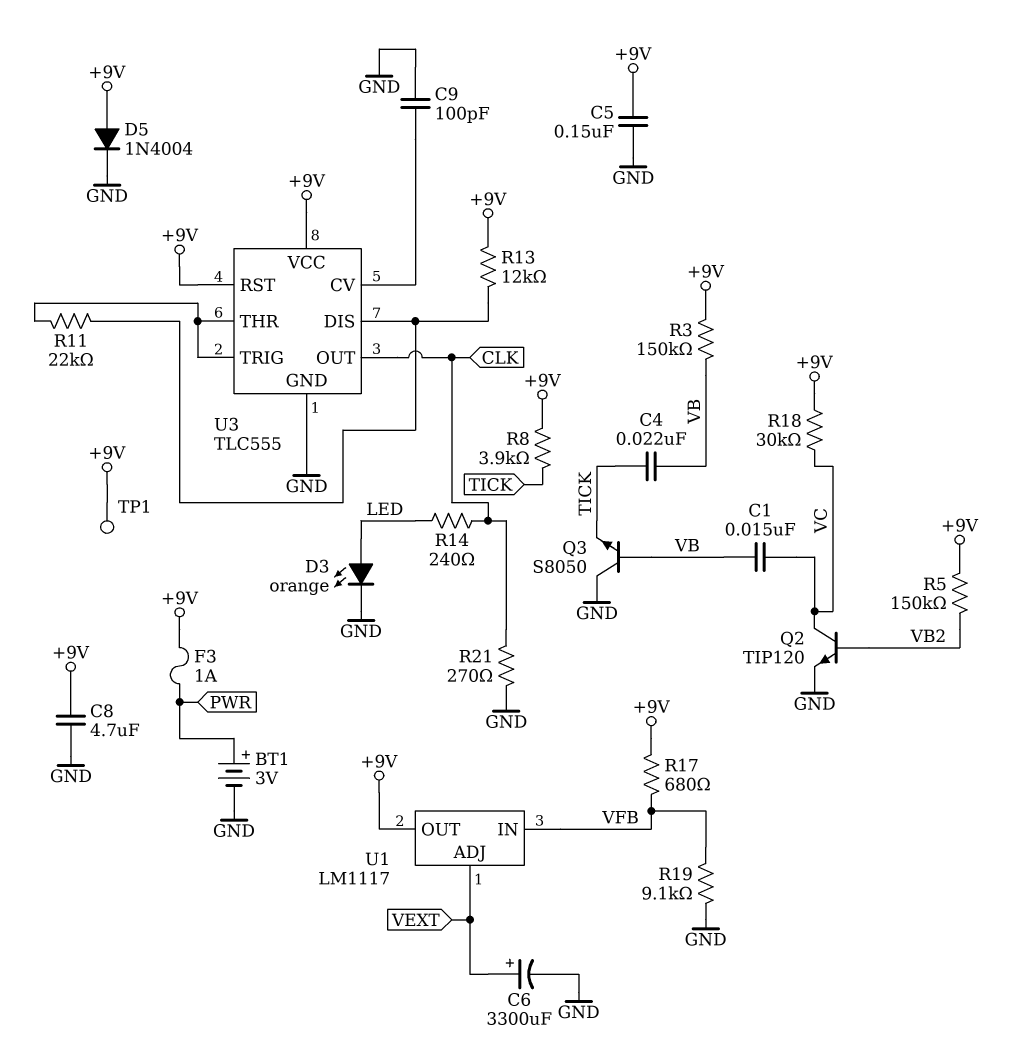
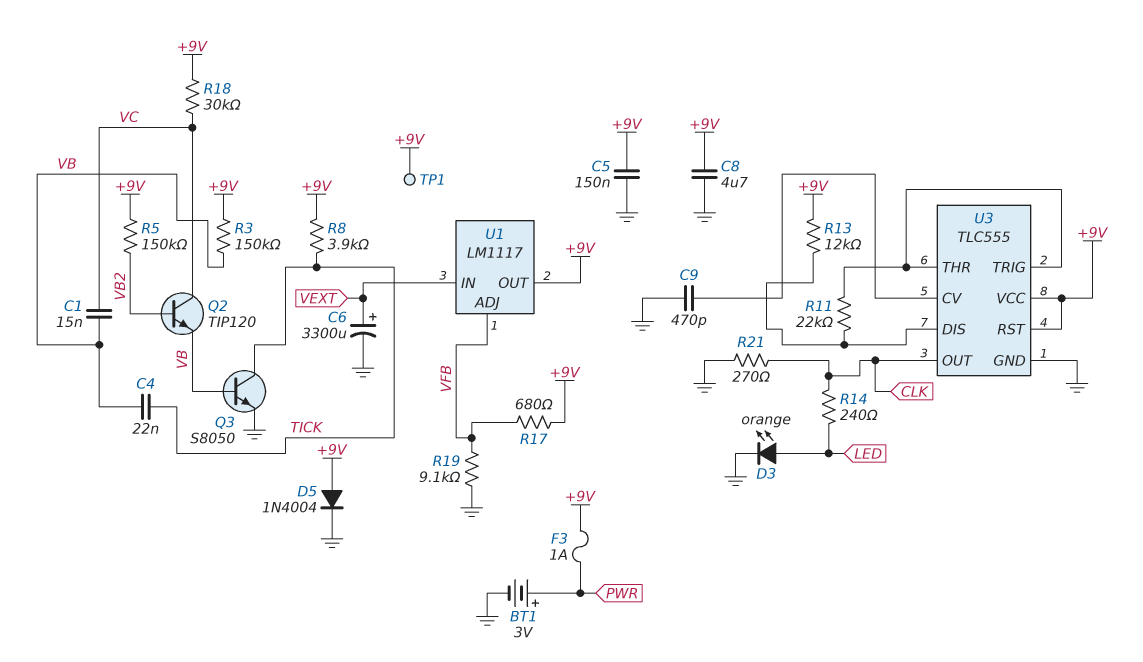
C9: 100pF (GND, U3/CV) -> 470pF (GND, U3/CV)
Q2: NPN TIP120 (B VB2, C VC, E GND) -> NPN TIP120 (B VB2, C VC, E VB)
Q3: NPN S8050 (B VB, C GND, E TICK) -> NPN S8050 (B VB, C TICK, E GND)
U1 pin ADJ: VEXT -> VFB
U1 pin IN: VFB -> VEXT

